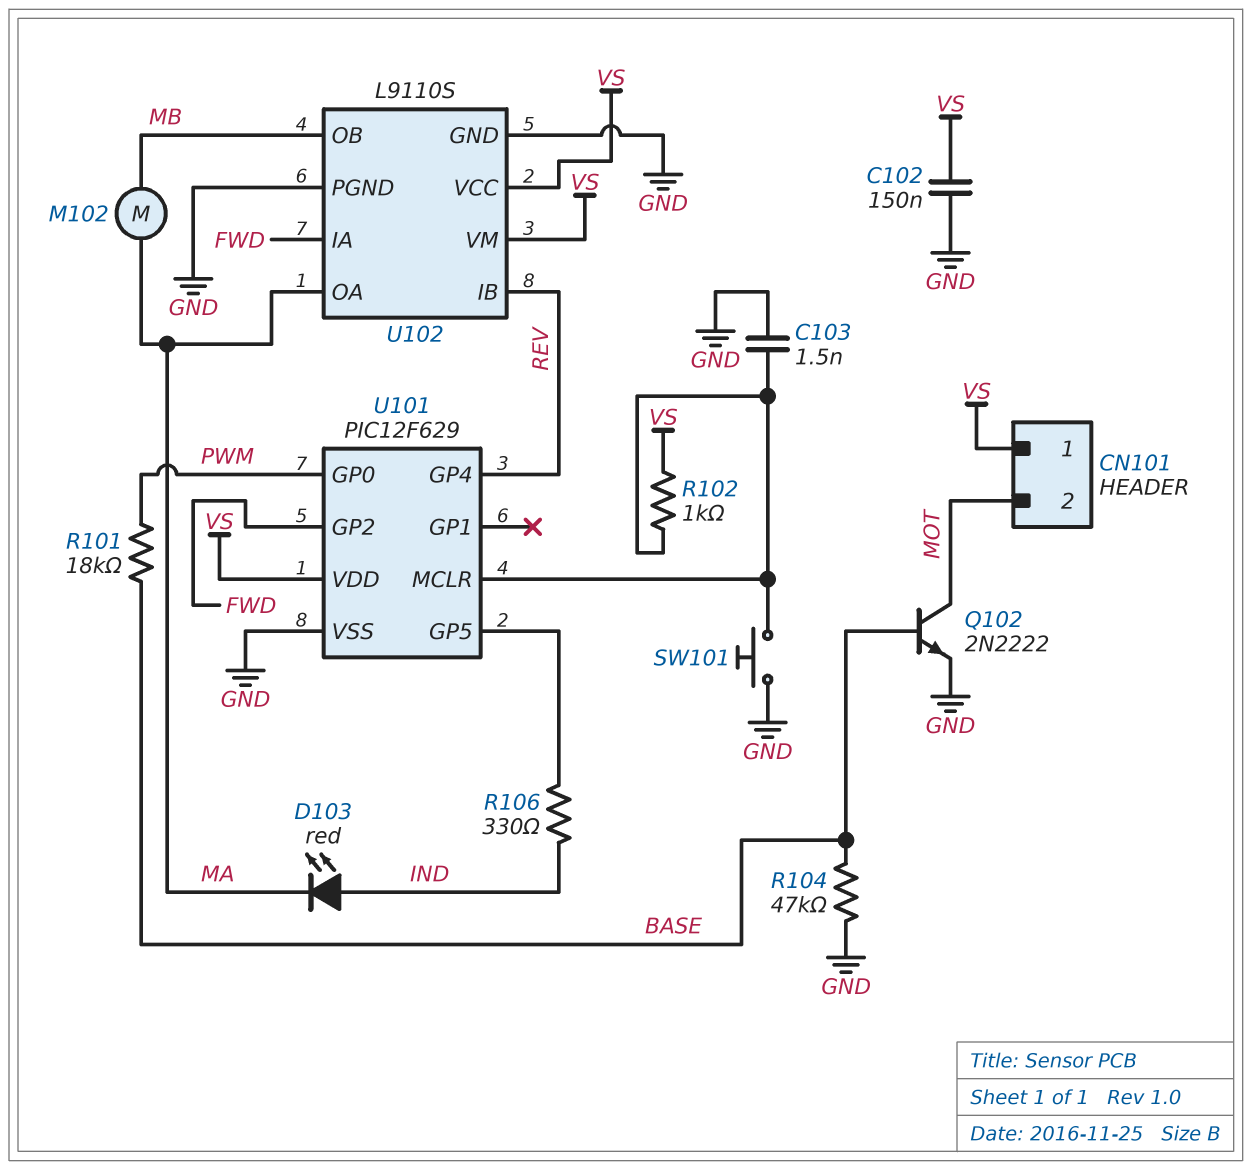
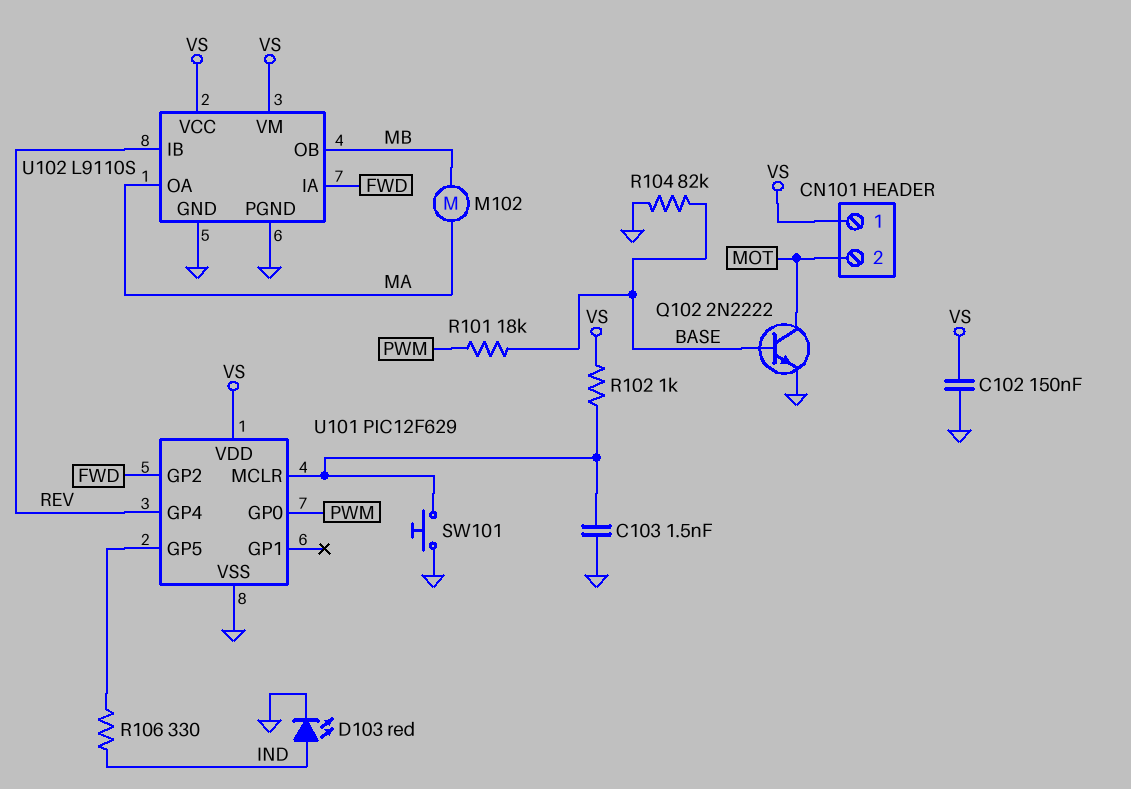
D103: LED red (A IND, K MA) -> LED red (A IND, K GND)
R104: 47k (BASE, GND) -> 82k (BASE, GND)

